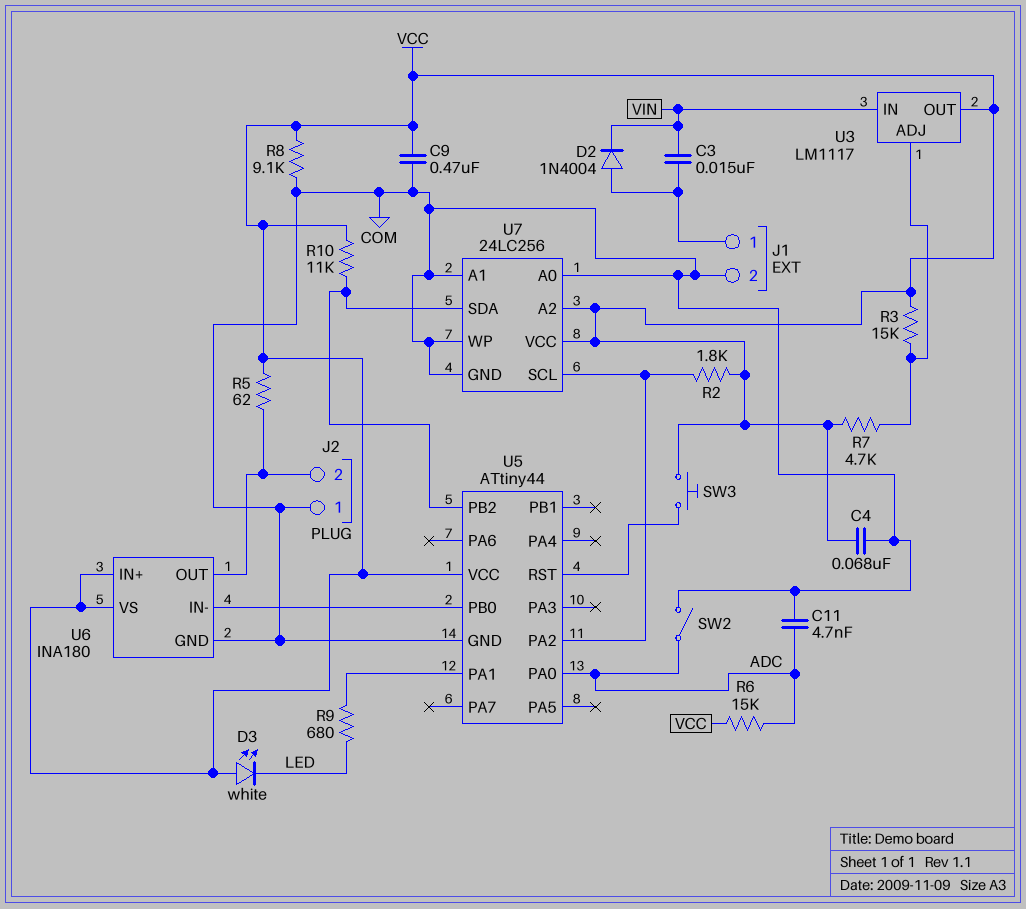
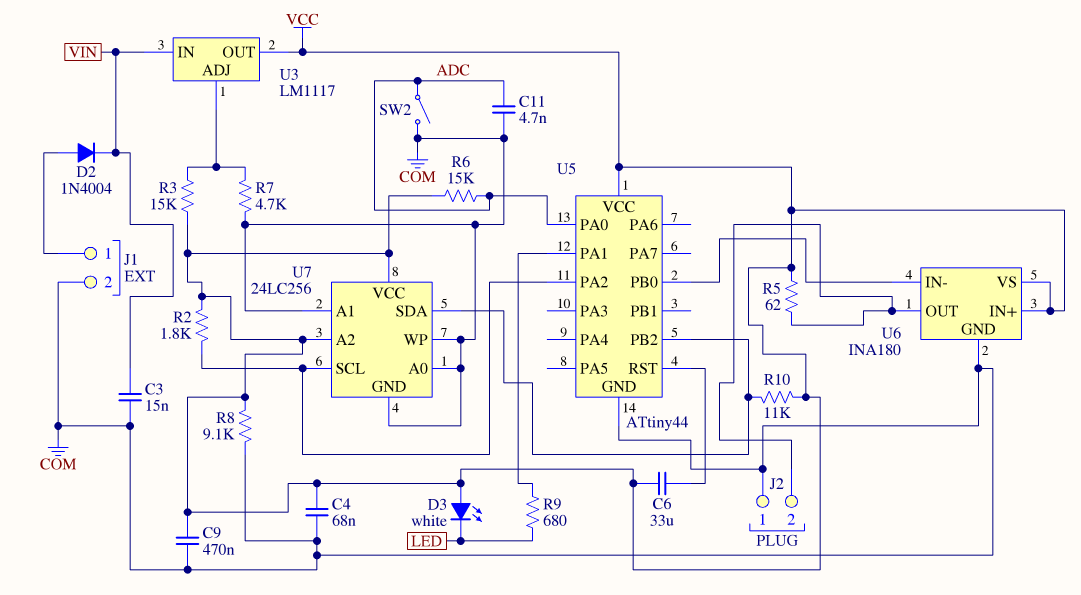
C3: 15nF (J1/1, VIN) -> 15nF (COM, VIN)
C6: none -> 33uF (U5/RST, VCC)
R7: 4.7k (U3/ADJ, VCC) -> 4.7k (COM, U3/ADJ)
SW3: button (U5/RST, VCC) -> none

